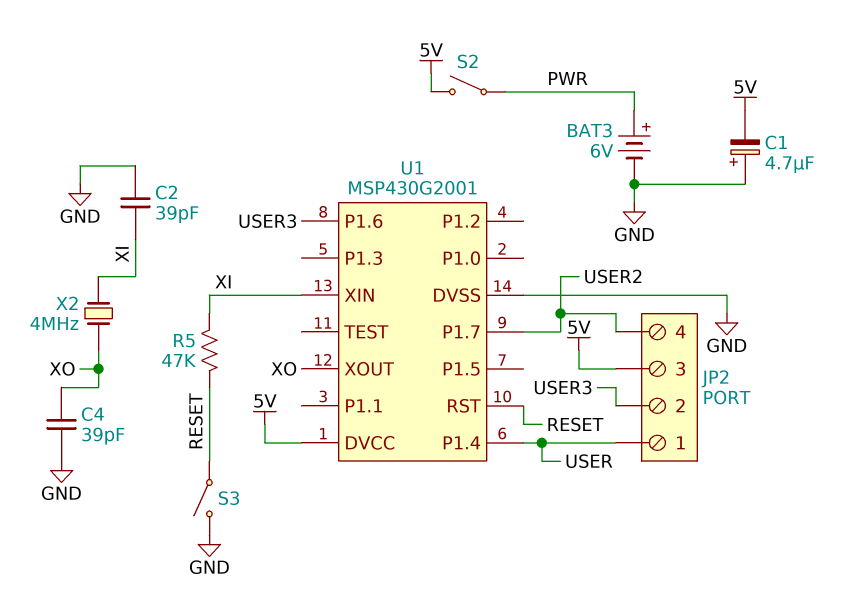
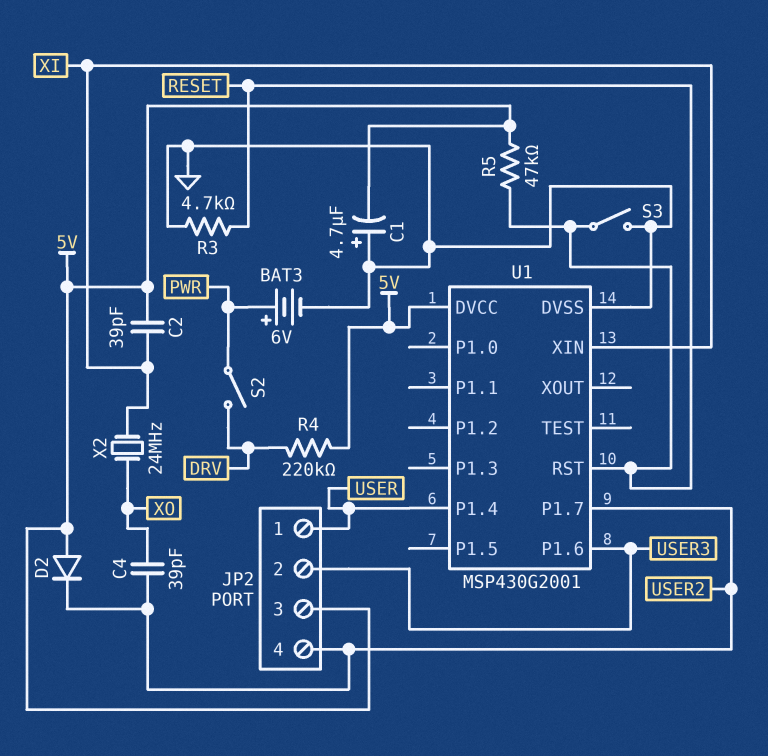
C2: 39pF (GND, XI) -> 39pF (5V, XI)
C4: 39pF (GND, XO) -> 39pF (USER2, XO)
D2: none -> diode (A 5V, K USER2)
R3: none -> 4.7k (GND, RESET)
R4: none -> 220k (5V, DRV)
R5: 47k (RESET, XI) -> 47k (5V, RESET)
S2: switch (5V, PWR) -> switch (DRV, PWR)
U1 pin XOUT: XO -> none
X2: 4MHz (XI, XO) -> 24MHz (XI, XO)

